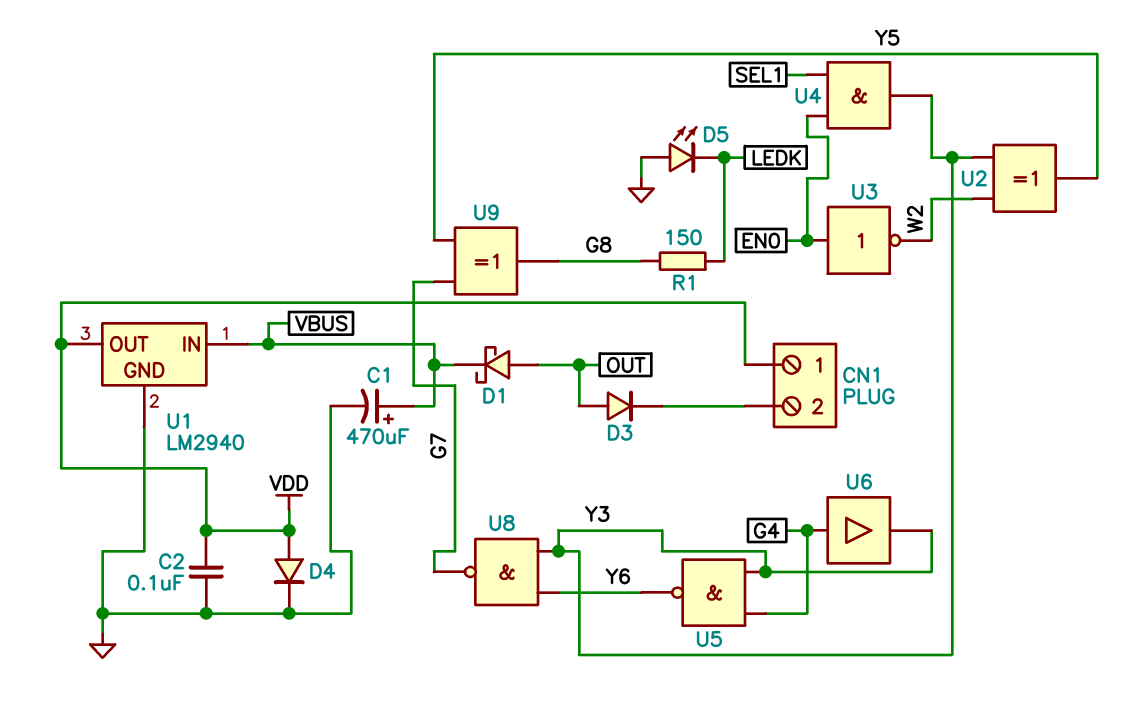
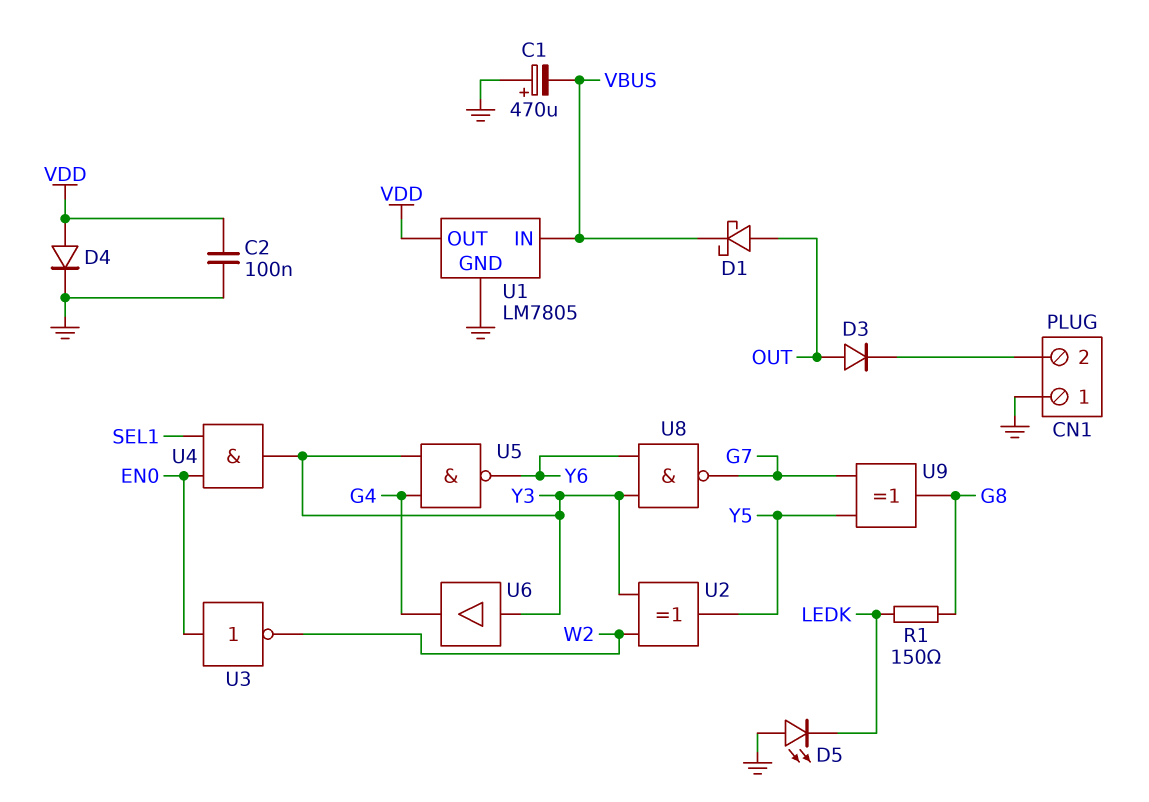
C1: 470uF (plus VBUS, minus GND) -> 470uF (plus GND, minus VBUS)
CN1 pin 1: VDD -> GND
U1: LM2940 -> LM7805
U6: buffer (in G4, out Y3) -> buffer (in Y3, out G4)

